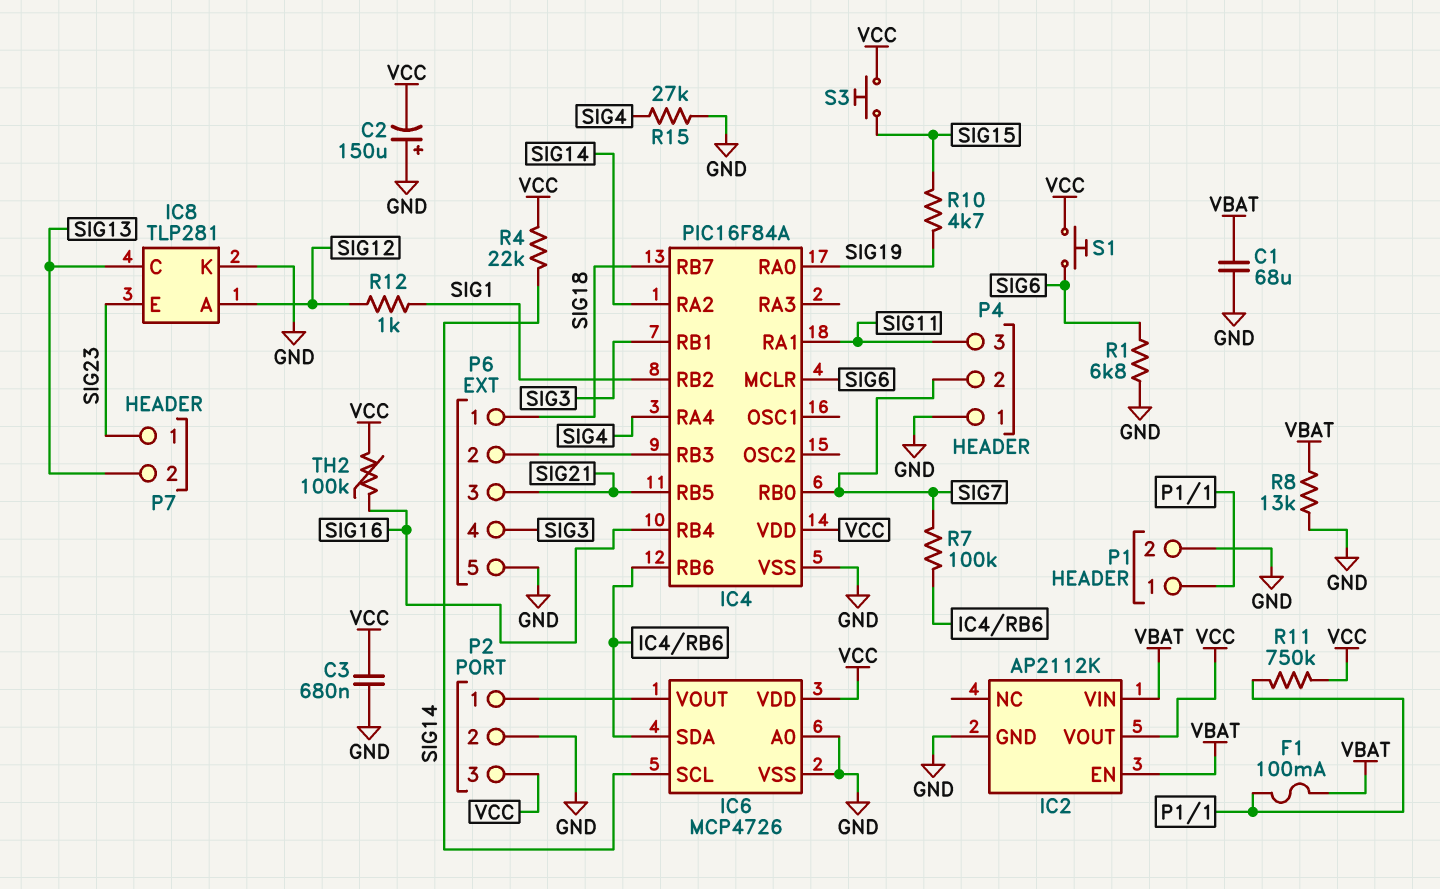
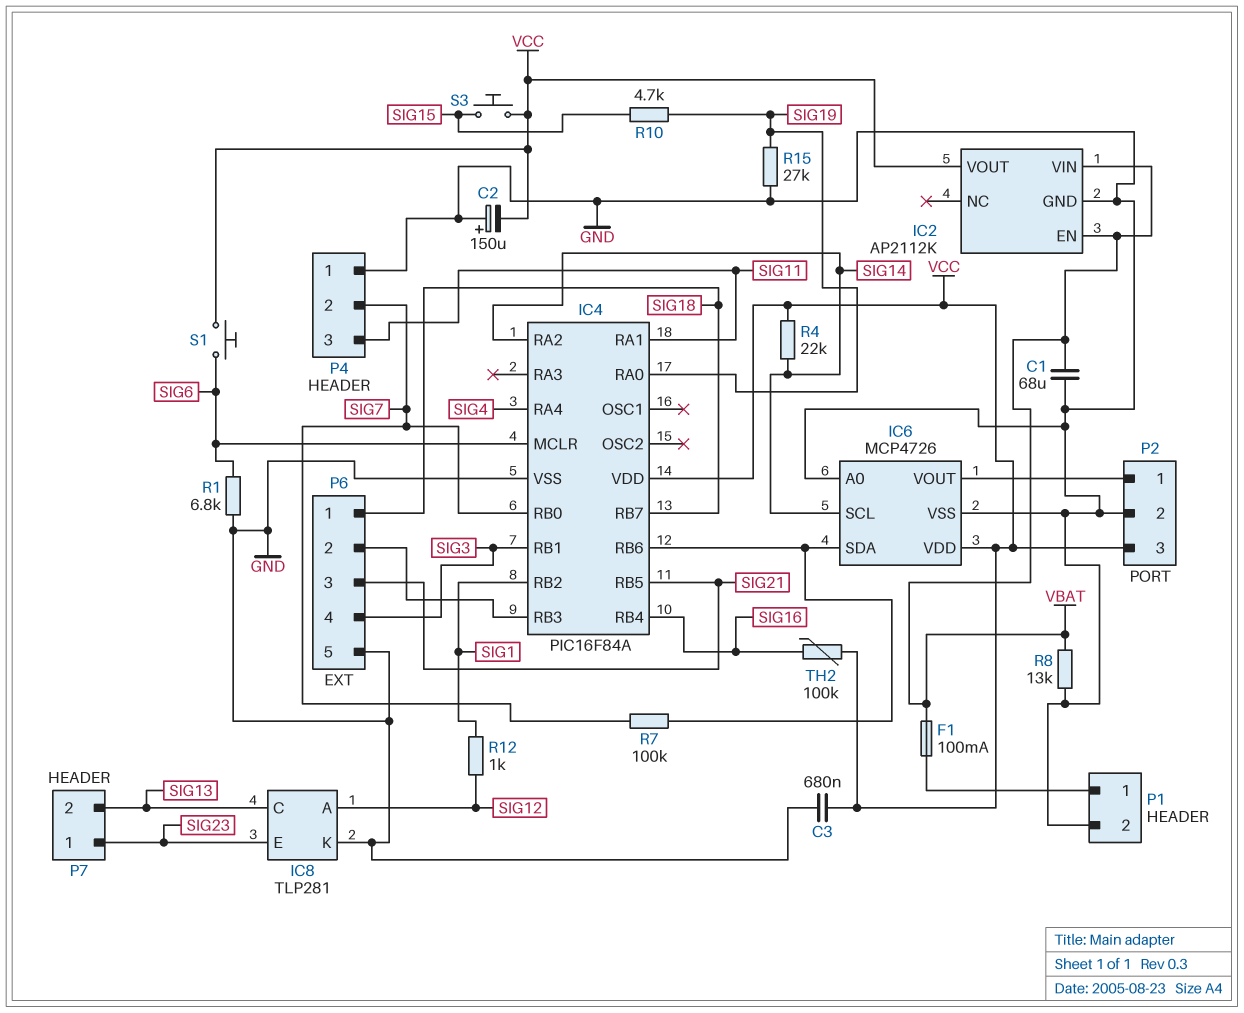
R11: 750k (P1/1, VCC) -> none
R15: 27k (GND, SIG4) -> 27k (GND, SIG19)

